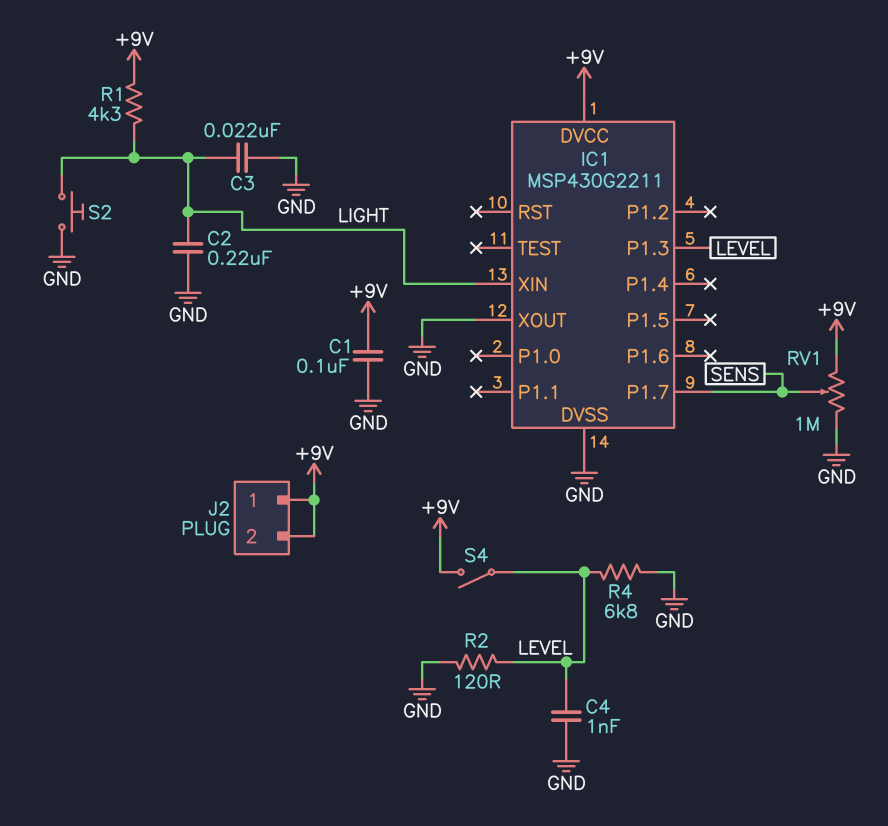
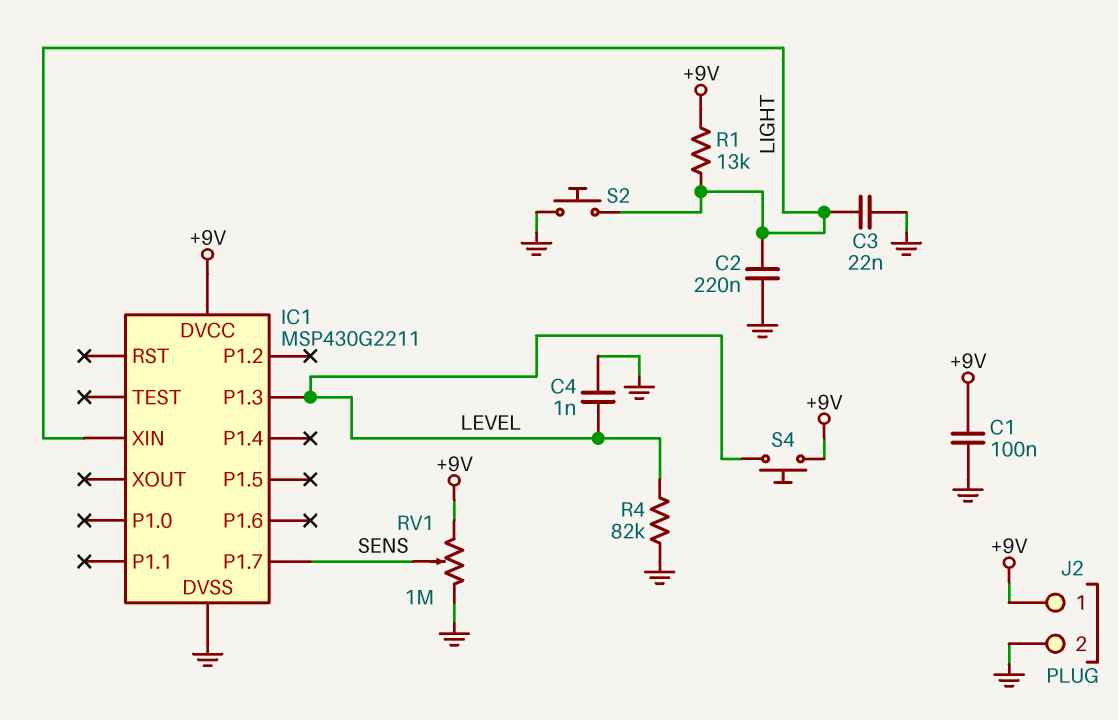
IC1 pin XOUT: GND -> none
J2 pin 2: +9V -> GND
R1: 4.3k (+9V, LIGHT) -> 13k (+9V, LIGHT)
R2: 120 (GND, LEVEL) -> none
R4: 6.8k (GND, LEVEL) -> 82k (GND, LEVEL)
S4: switch (+9V, LEVEL) -> button (+9V, LEVEL)

